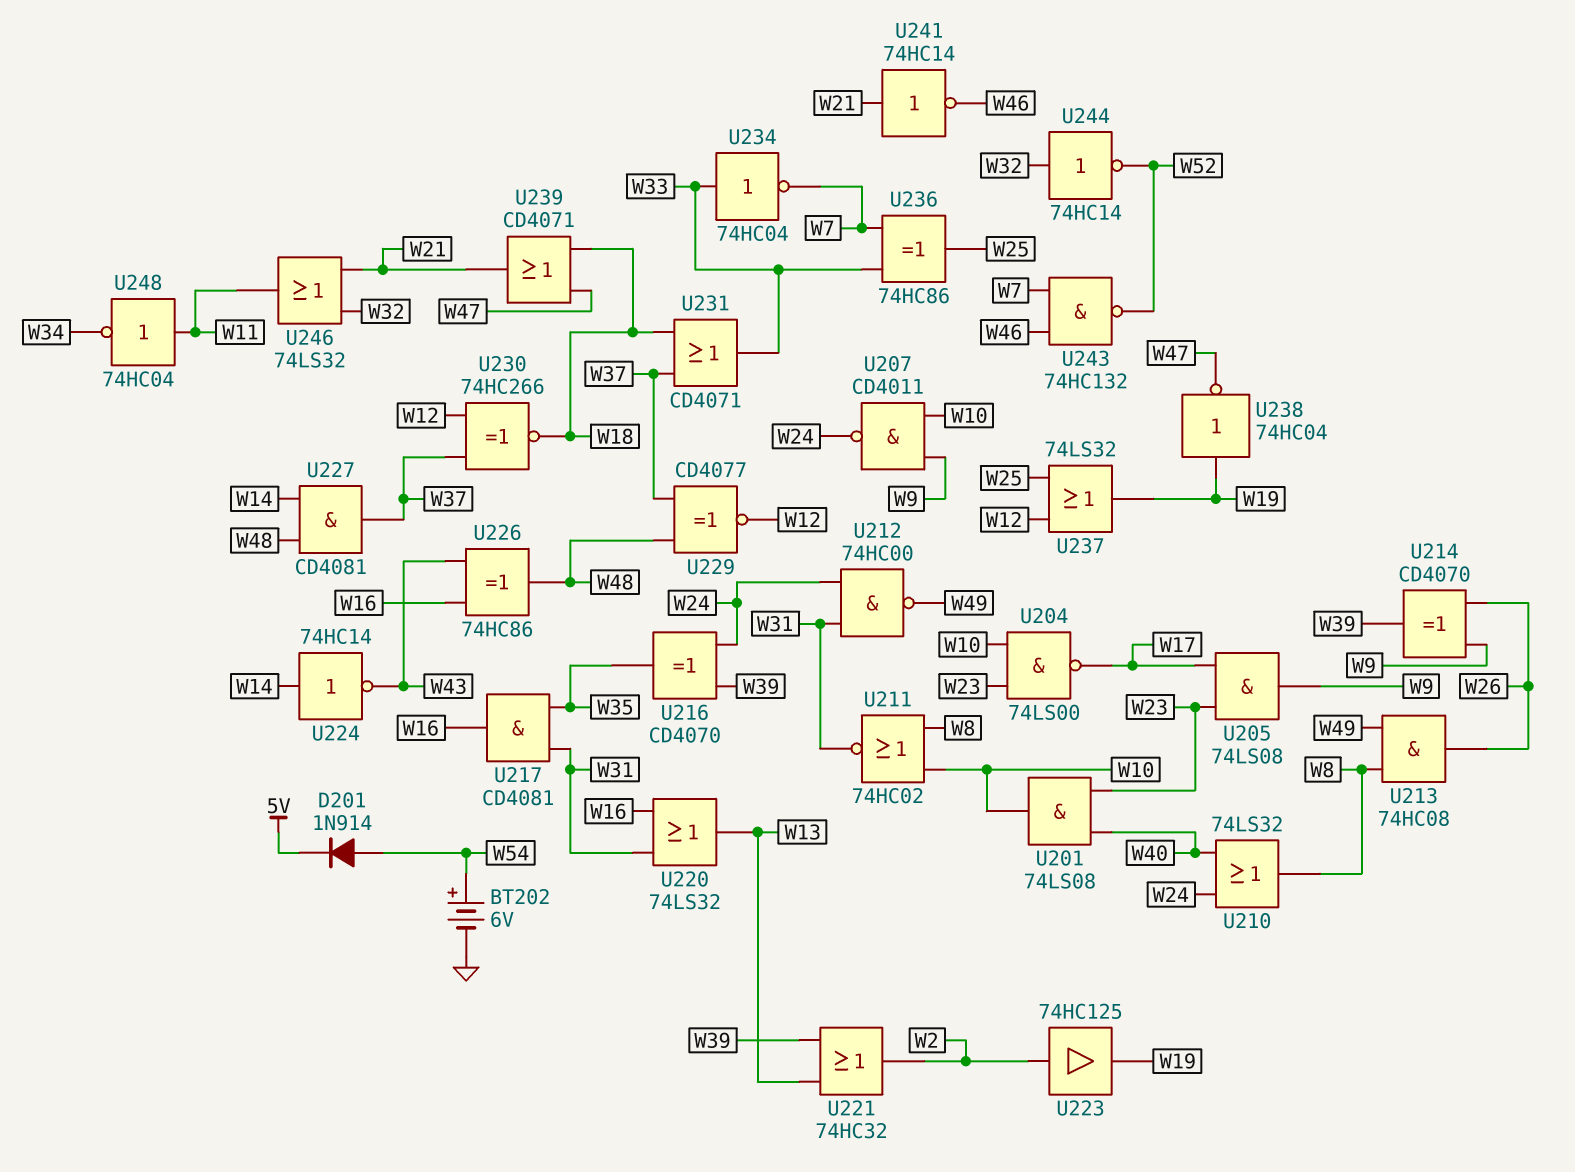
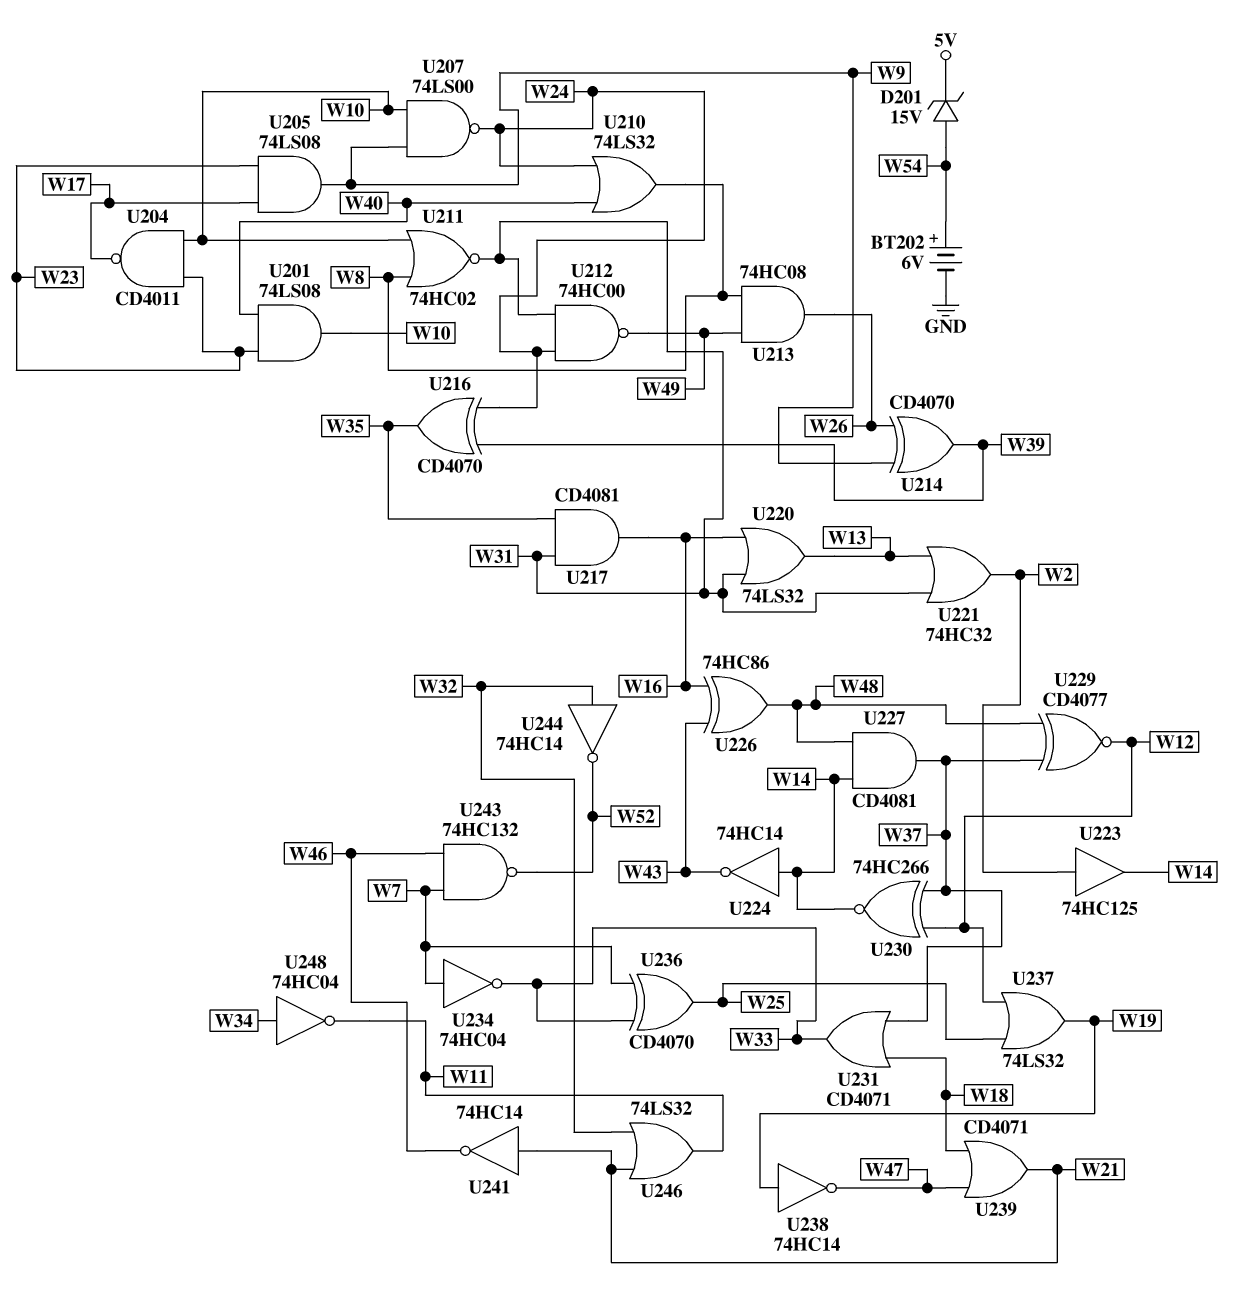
D201: diode 1N914 (A W54, K 5V) -> zener 15V (A W54, K 5V)
U204: NAND 74LS00 (in W10, in W23, out W17) -> NAND CD4011 (in W10, in W23, out W17)
U207: NAND CD4011 (in W9, in W10, out W24) -> NAND 74LS00 (in W9, in W10, out W24)
U221: OR 74HC32 (in W13, in W39, out W2) -> OR 74HC32 (in W13, in W31, out W2)
U223: buffer 74HC125 (in W2, out W19) -> buffer 74HC125 (in W2, out W14)
U230: XNOR 74HC266 (in W12, in W37, out W18) -> XNOR 74HC266 (in W12, in W37, out W14)
U234: NOT 74HC04 (in W33, out W7) -> NOT 74HC04 (in W7, out W33)
U236: XOR 74HC86 (in W7, in W33, out W25) -> XOR CD4070 (in W7, in W33, out W25)
U238: NOT 74HC04 (in W19, out W47) -> NOT 74HC14 (in W19, out W47)
U248: NOT 74HC04 (in W11, out W34) -> NOT 74HC04 (in W34, out W11)

